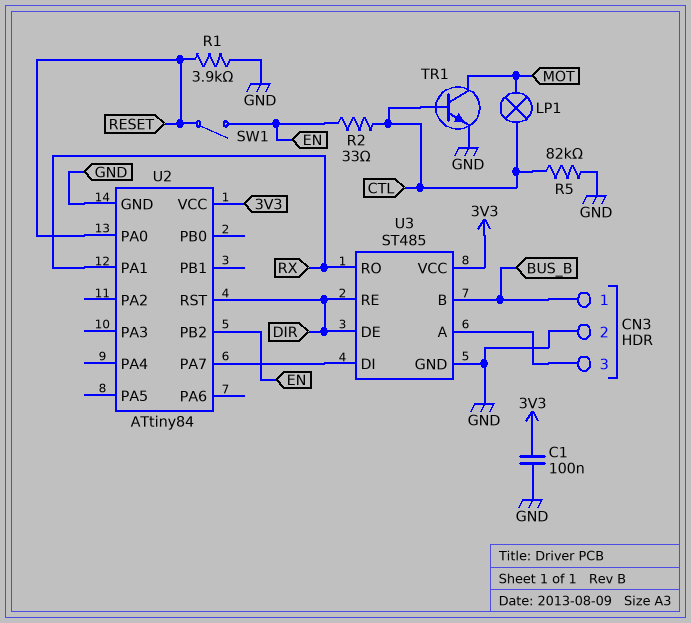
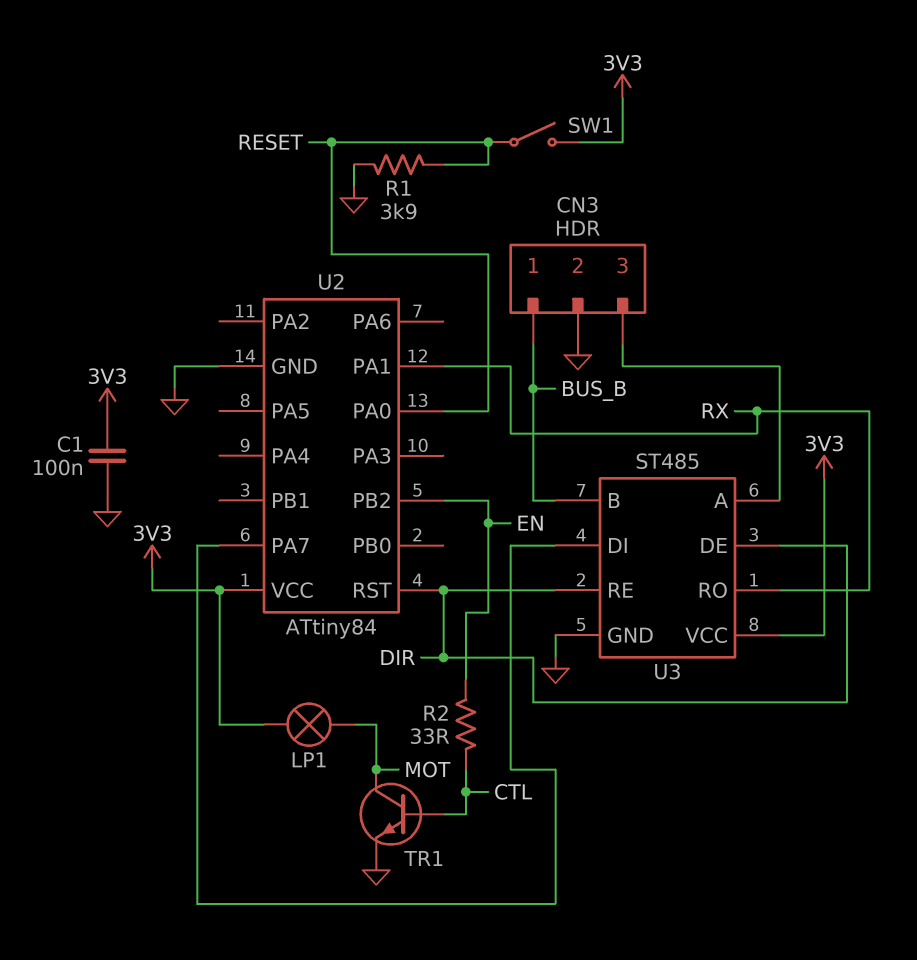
LP1: lamp (CTL, MOT) -> lamp (3V3, MOT)
R5: 82k (CTL, GND) -> none
SW1: switch (EN, RESET) -> switch (3V3, RESET)

